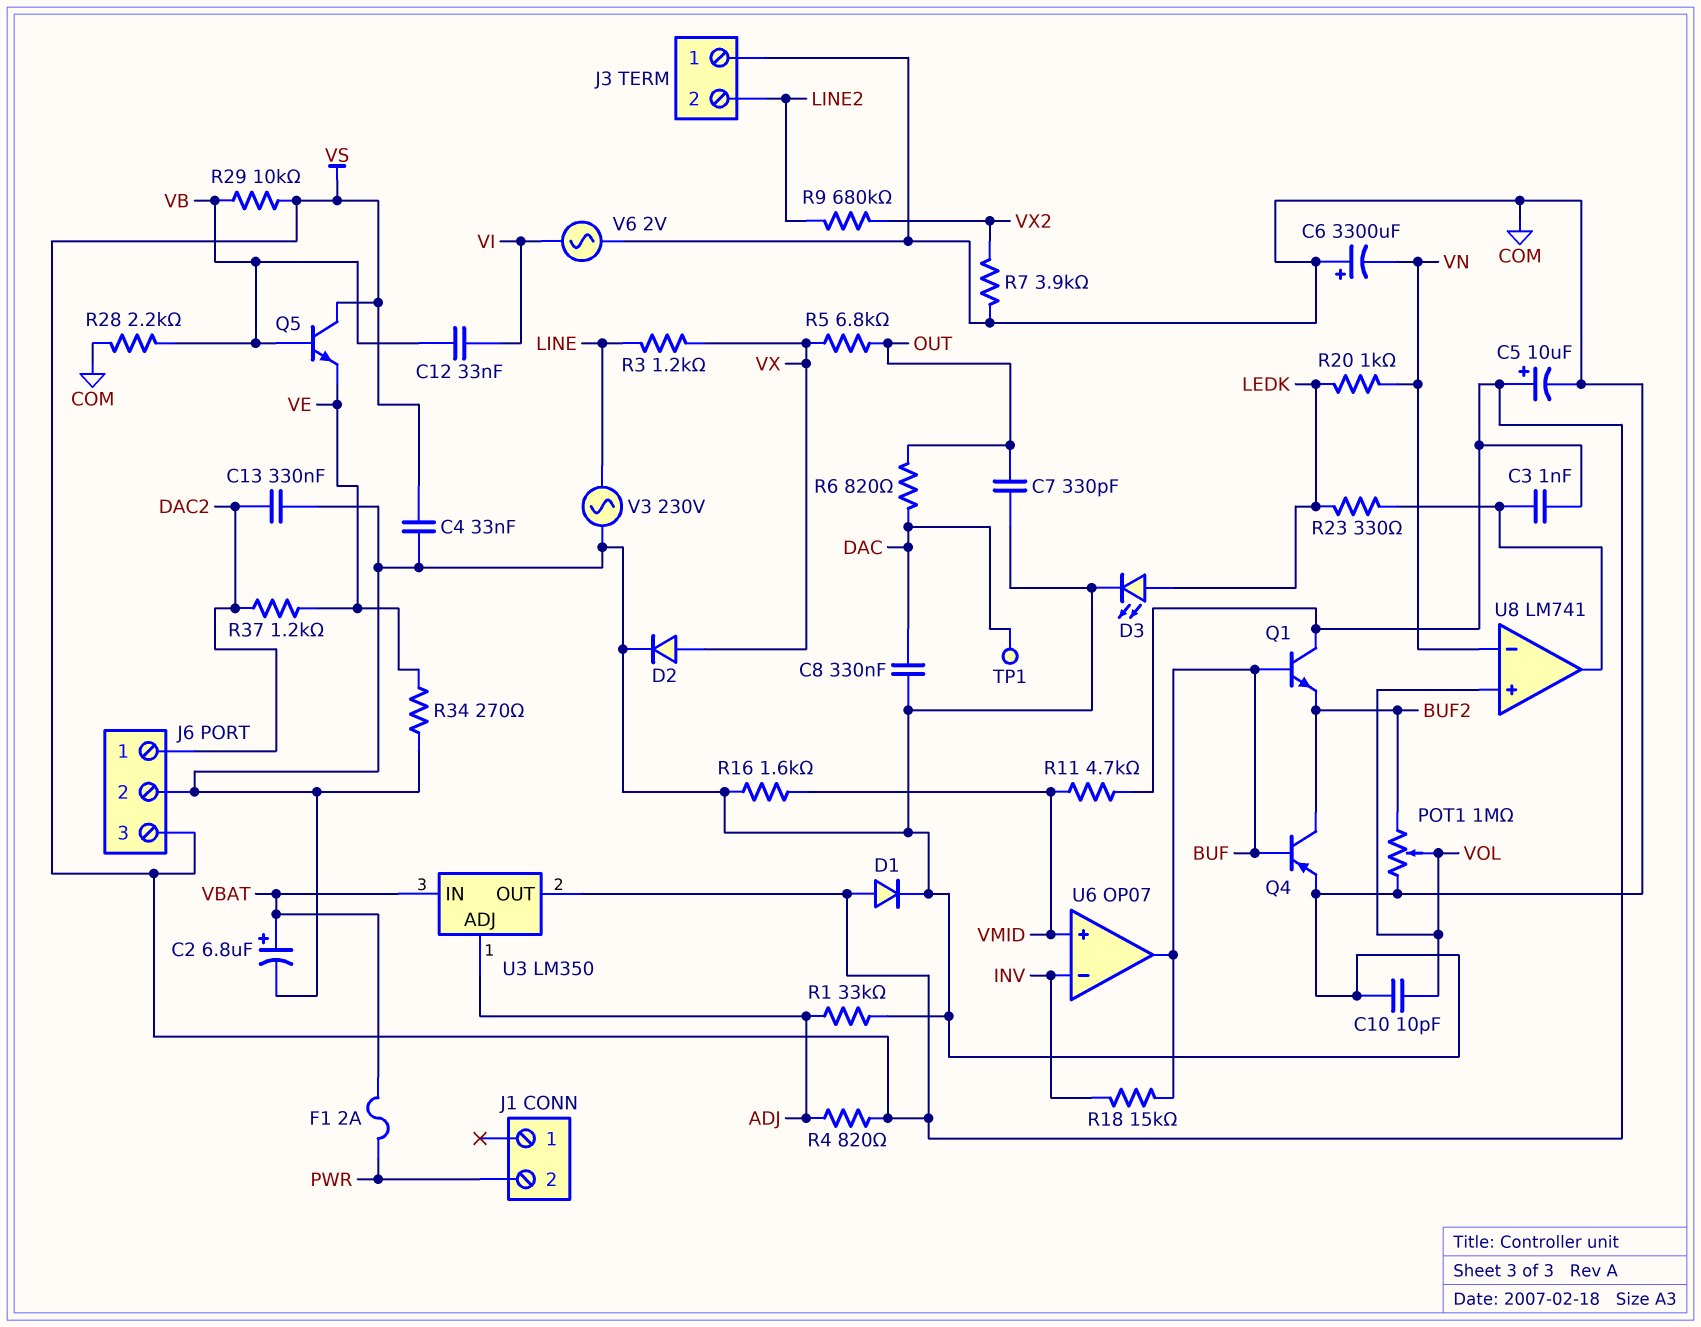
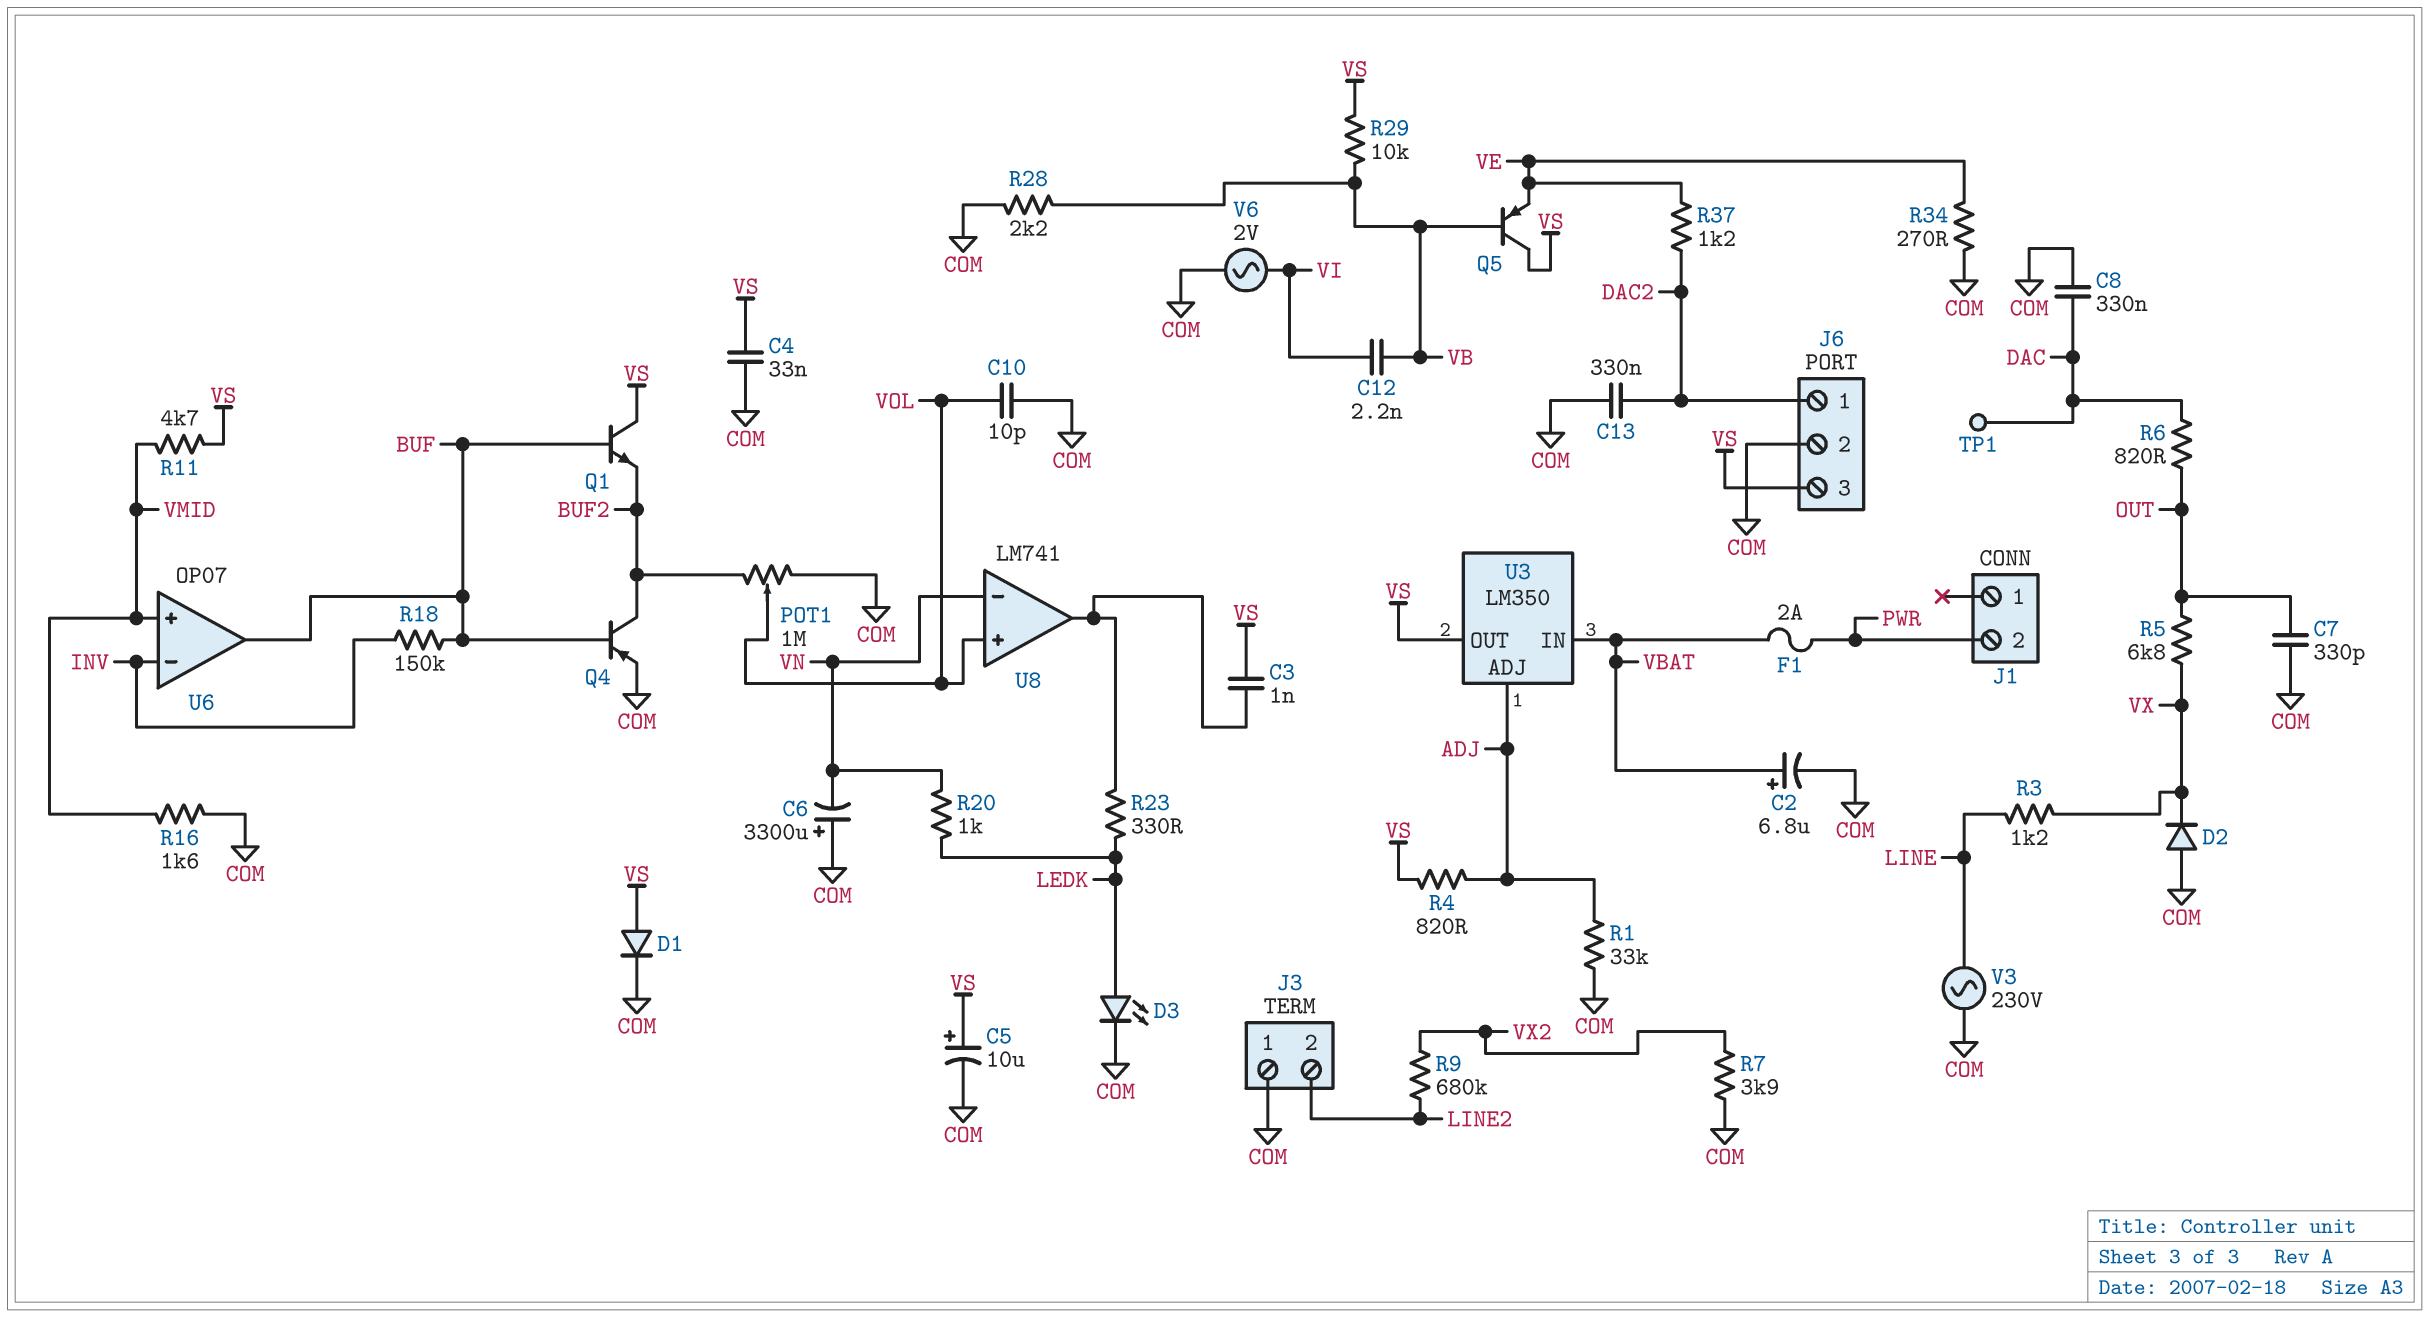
C12: 33nF (VB, VI) -> 2.2nF (VB, VI)
D2: diode (A VX, K COM) -> diode (A COM, K VX)
Q5: NPN (B VB, C VS, E VE) -> PNP (B VB, C VS, E VE)
R18: 15k (BUF, INV) -> 150k (BUF, INV)

